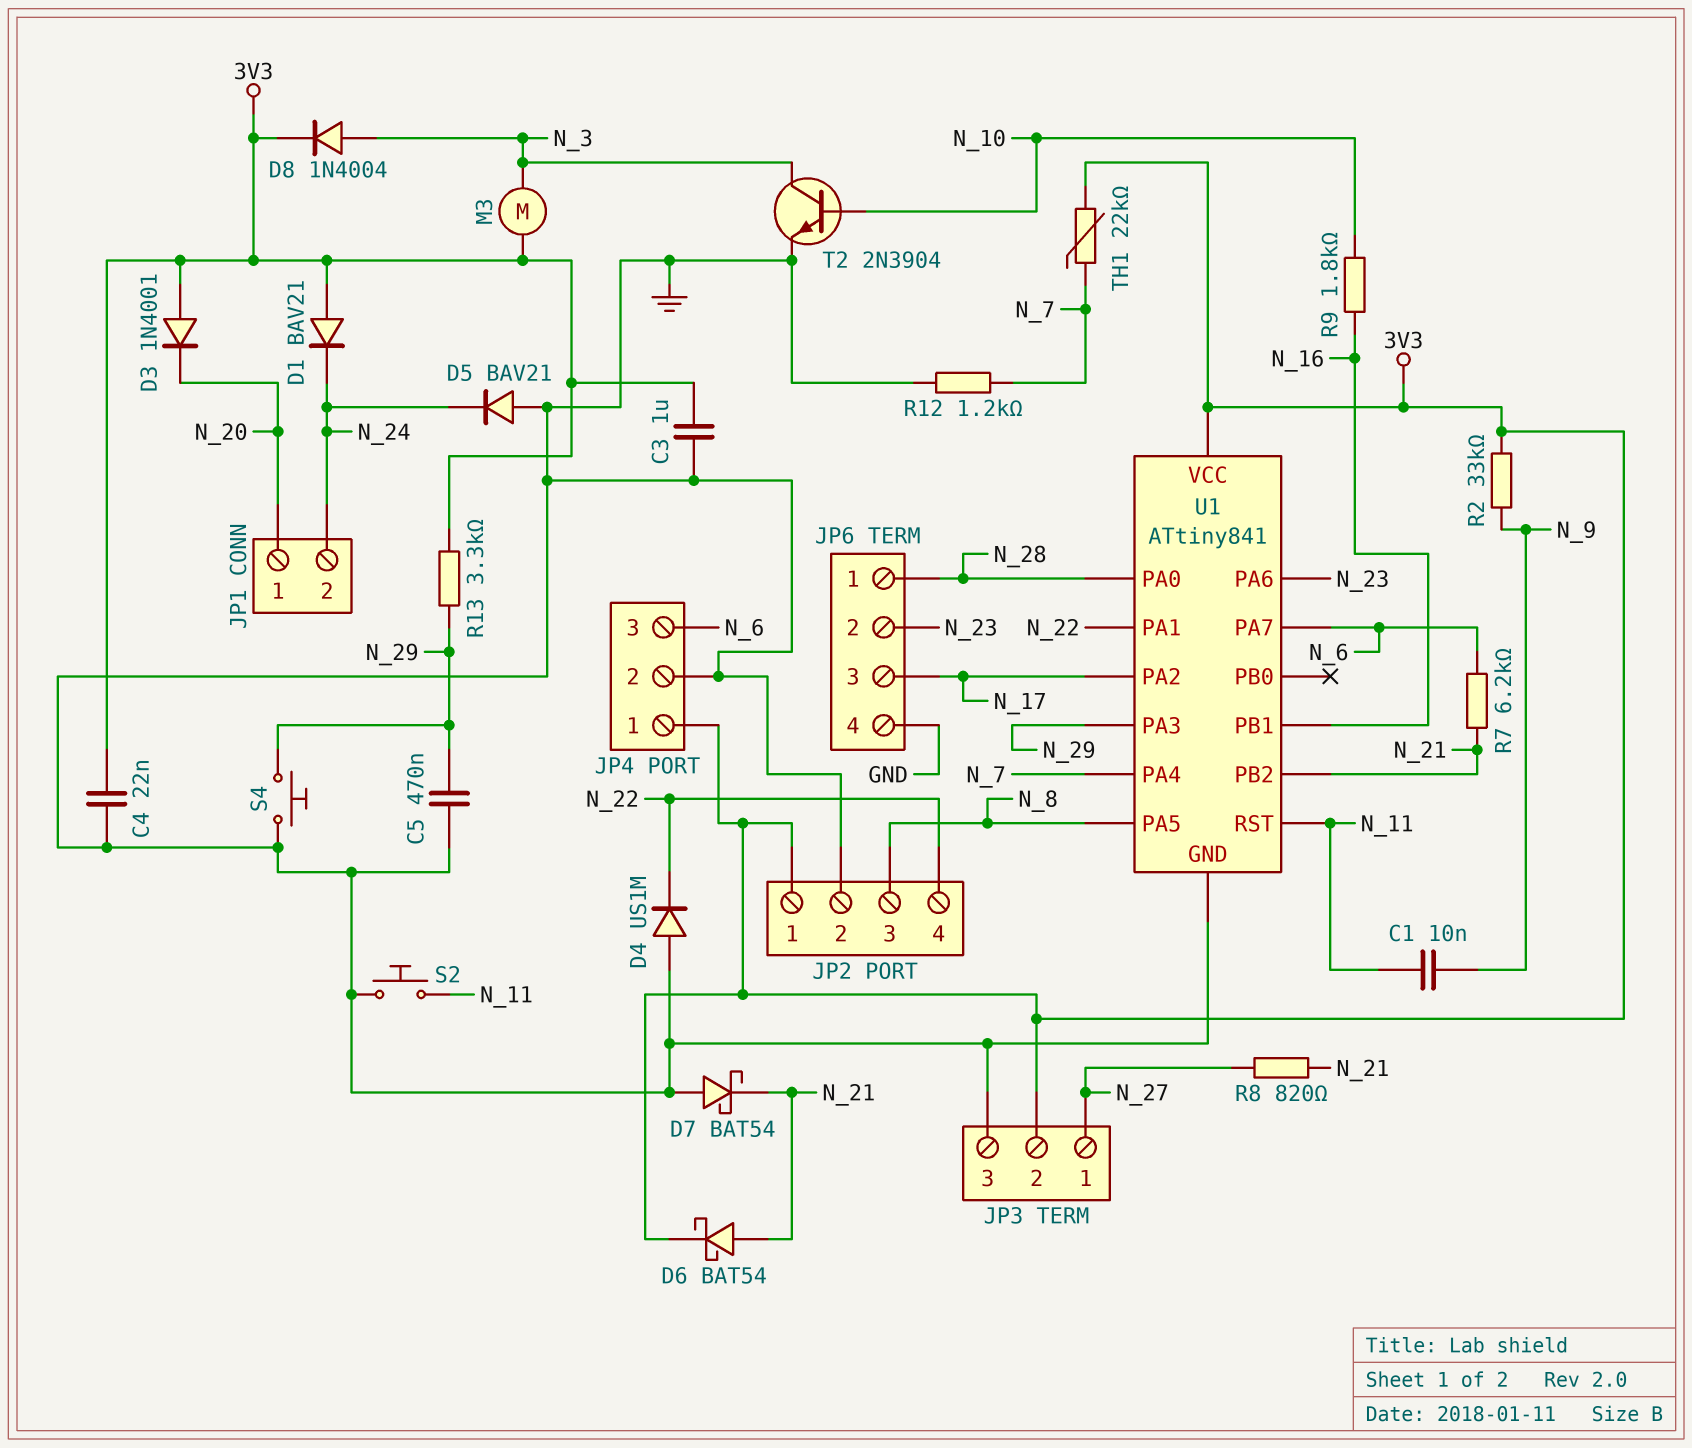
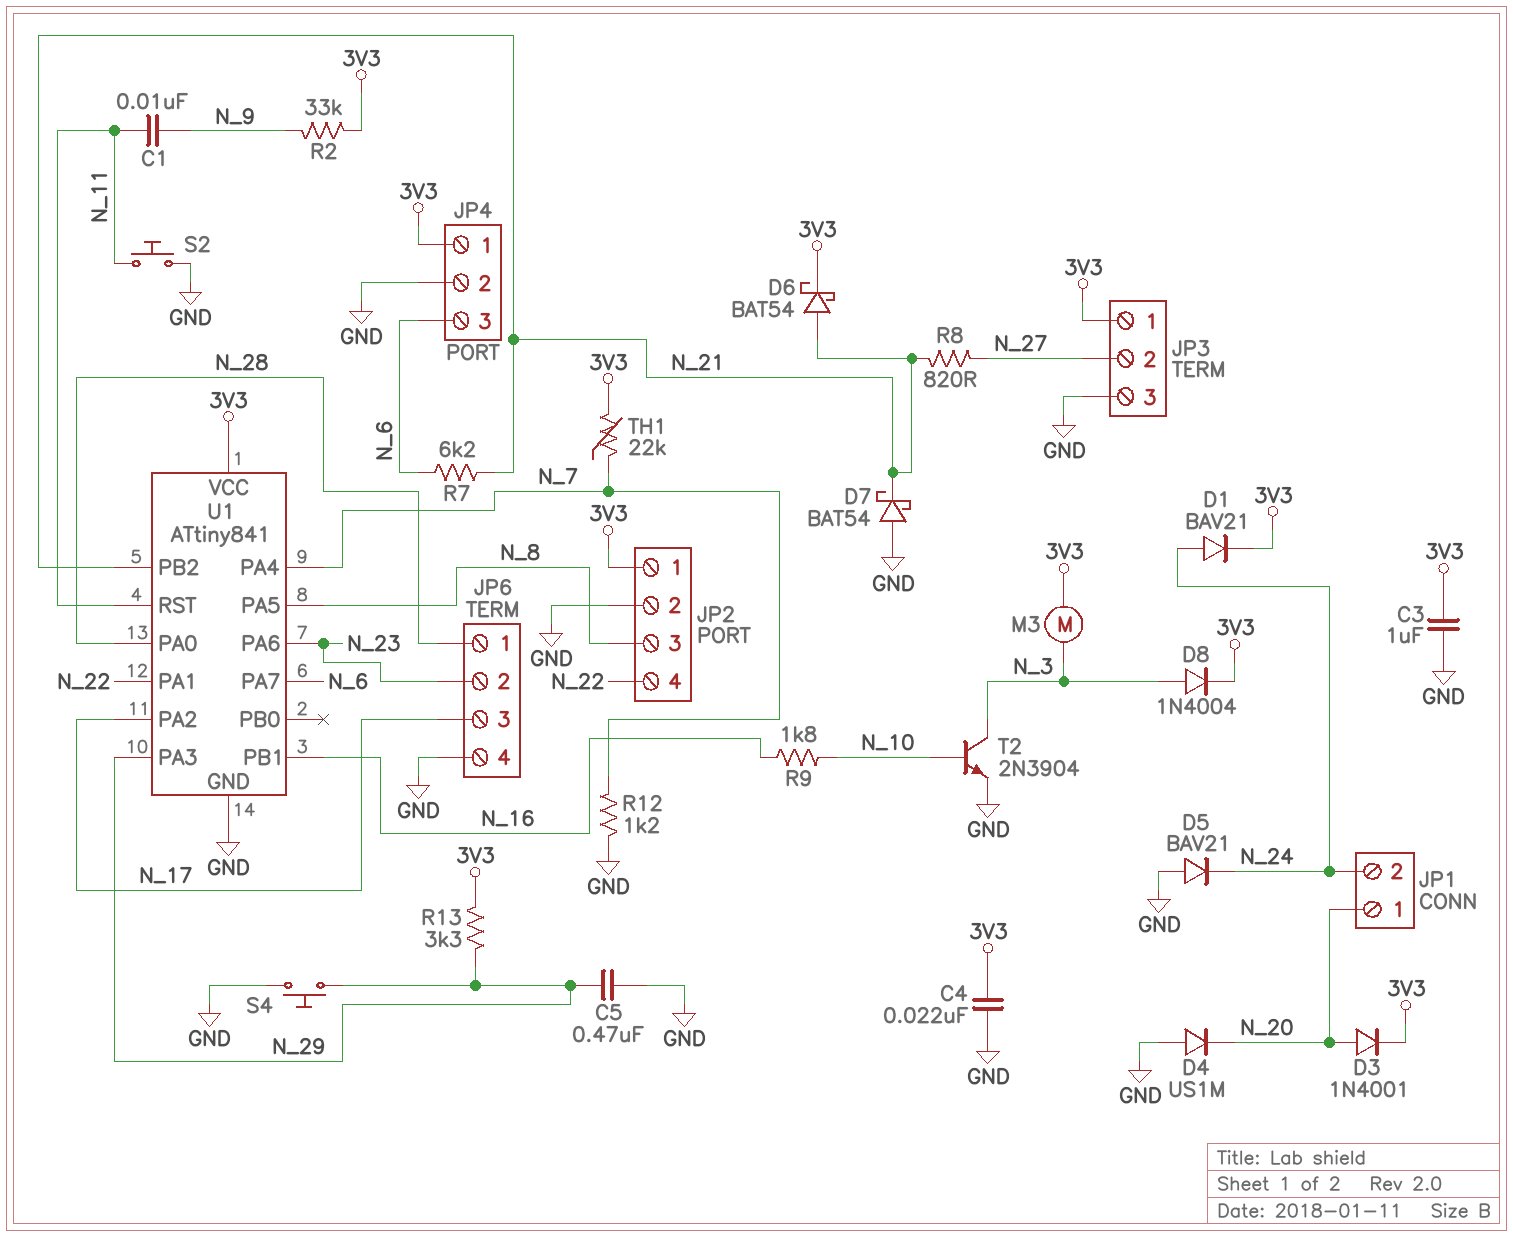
D1: diode BAV21 (A 3V3, K N_24) -> diode BAV21 (A N_24, K 3V3)
D3: diode 1N4001 (A 3V3, K N_20) -> diode 1N4001 (A N_20, K 3V3)
D4: diode US1M (A GND, K N_22) -> diode US1M (A GND, K N_20)
JP3 pin 1: N_27 -> 3V3
JP3 pin 2: 3V3 -> N_27

